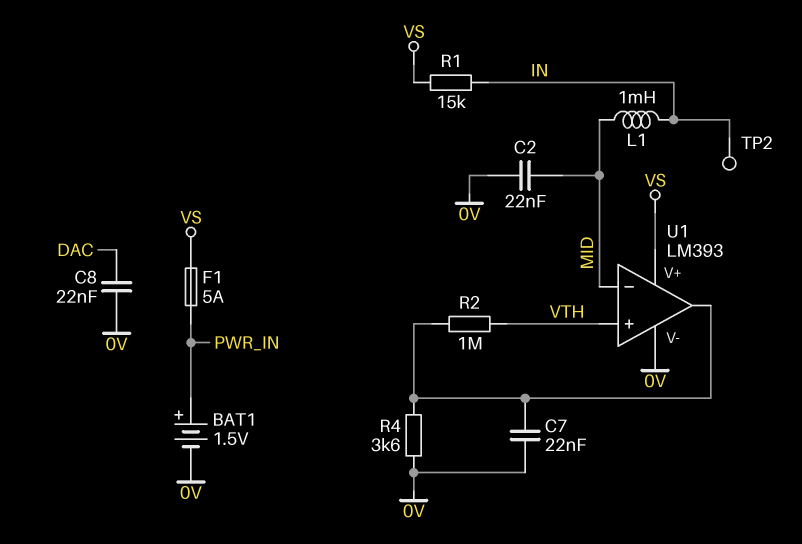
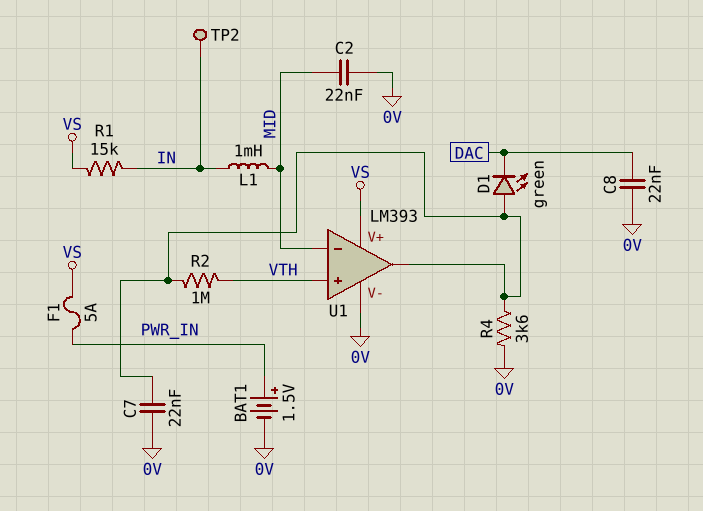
D1: none -> LED green (A U1/out, K DAC)

